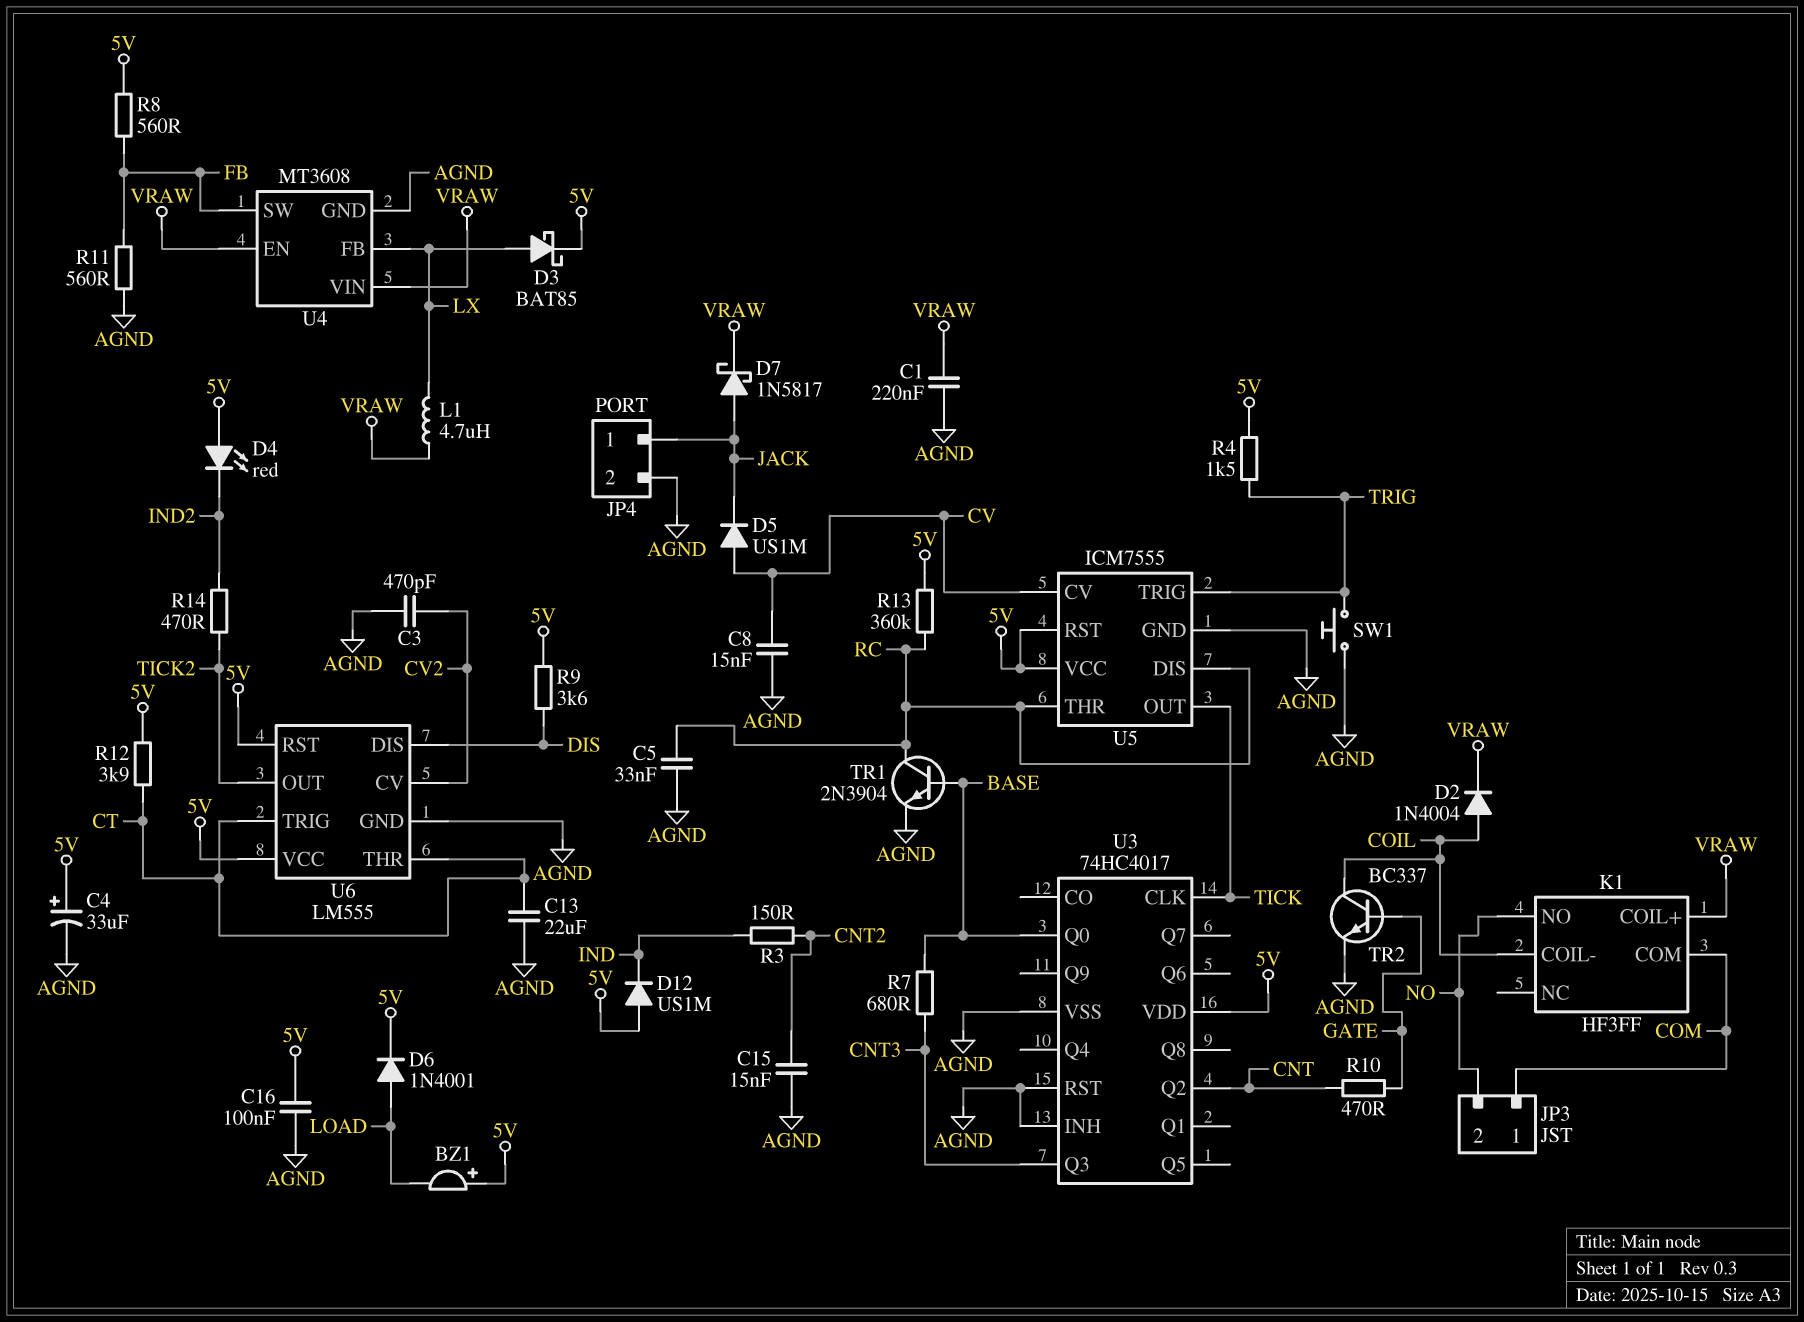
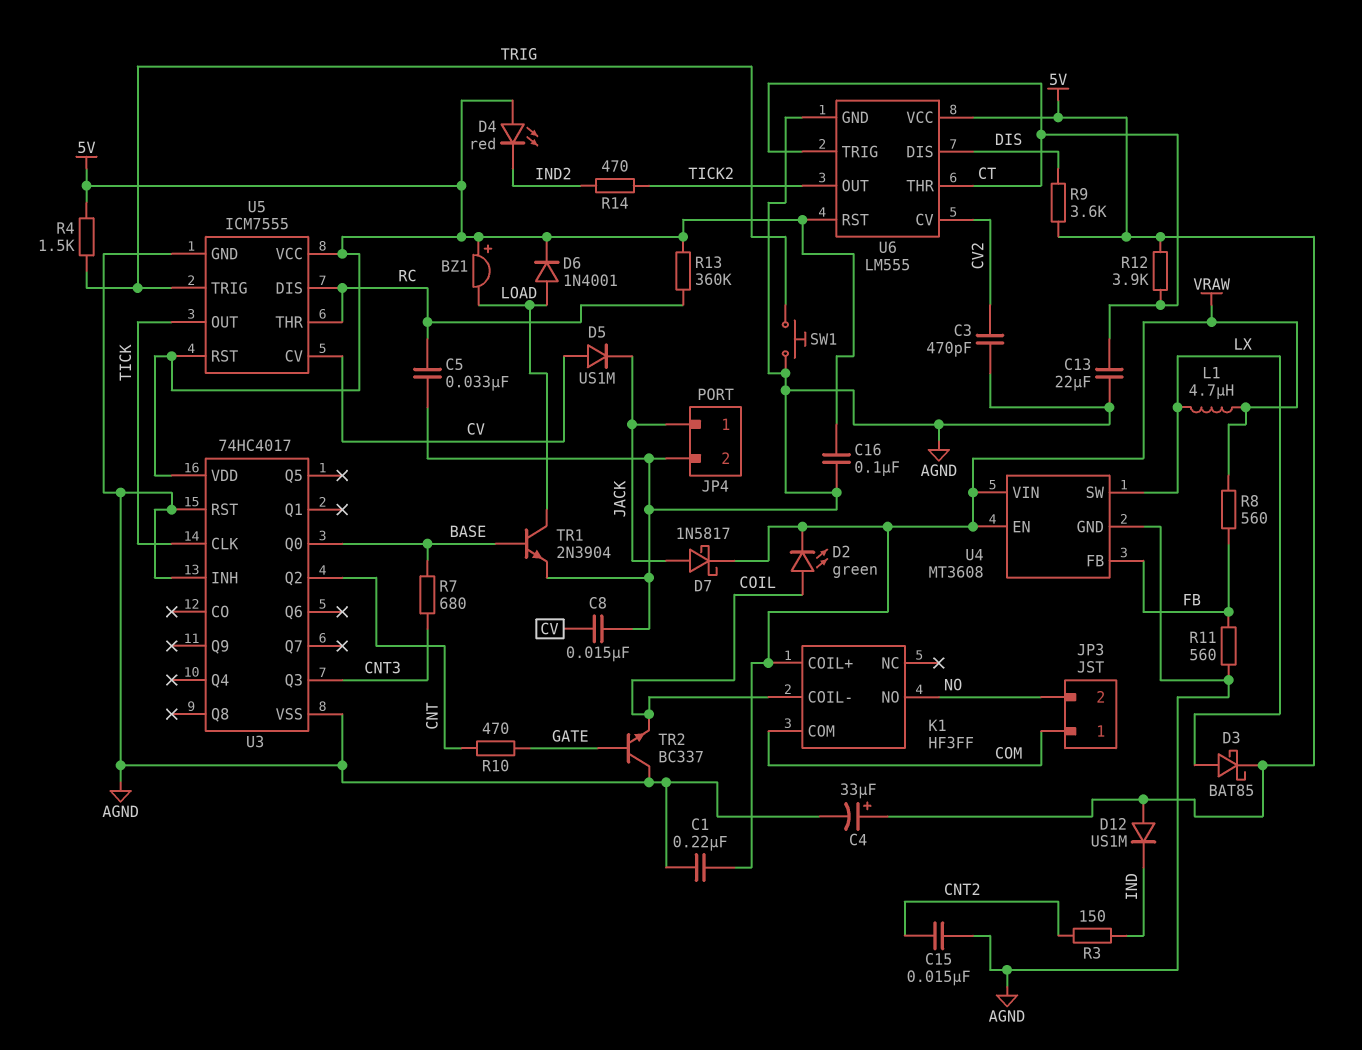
D2: diode 1N4004 (A COIL, K VRAW) -> LED green (A COIL, K VRAW)
R8: 560 (5V, FB) -> 560 (FB, VRAW)
TR1: NPN 2N3904 (B BASE, C RC, E AGND) -> NPN 2N3904 (B BASE, C LOAD, E AGND)
TR2: NPN BC337 (B GATE, C COIL, E AGND) -> NPN BC337 (B GATE, C AGND, E COIL)
U4 pin FB: LX -> FB
U4 pin SW: FB -> LX

